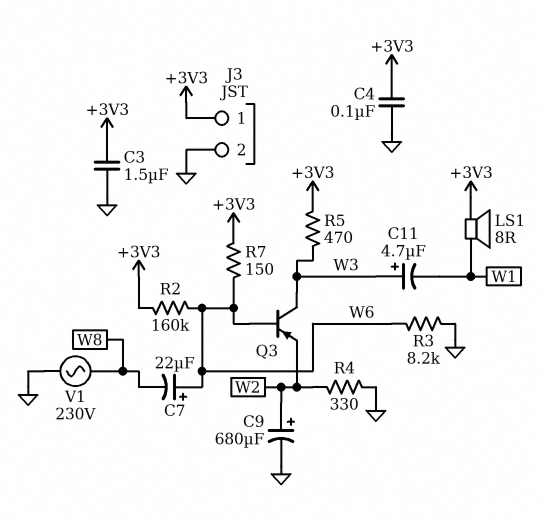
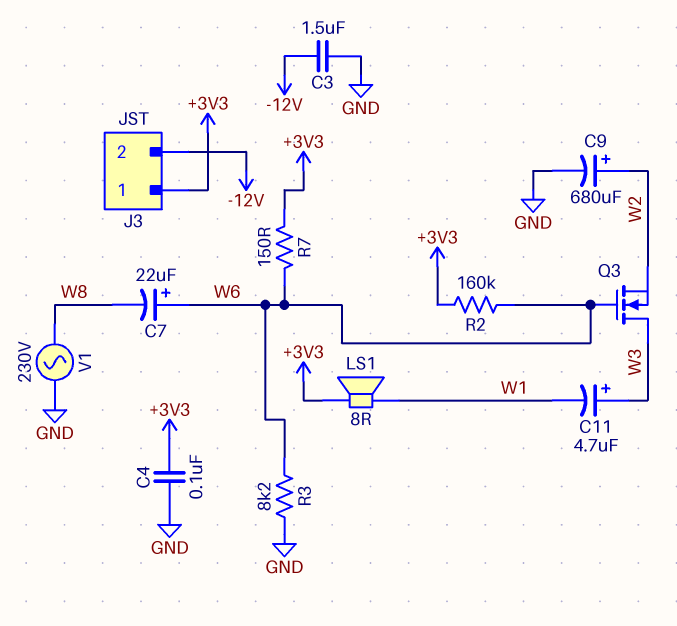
C3: 1.5uF (+3V3, GND) -> 1.5uF (-12V, GND)
J3 pin 2: GND -> -12V
Q3: PNP (B W6, C W3, E W2) -> NMOS (G W6, D W3, S W2)
R4: 330 (GND, W2) -> none
R5: 470 (+3V3, W3) -> none

